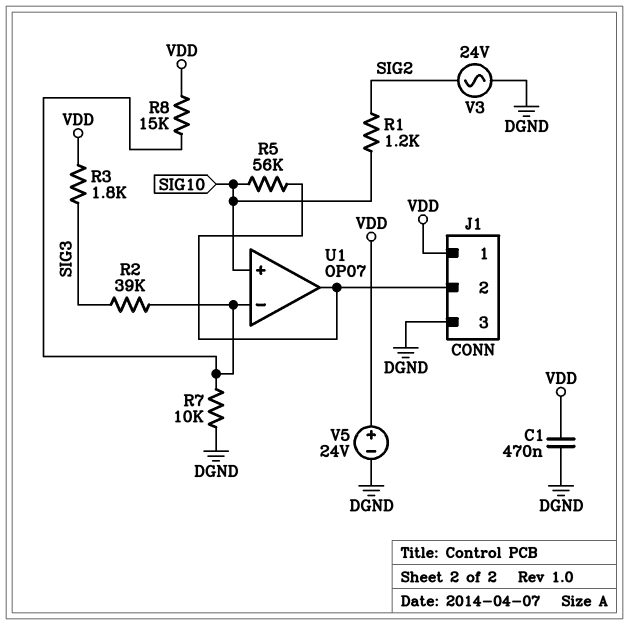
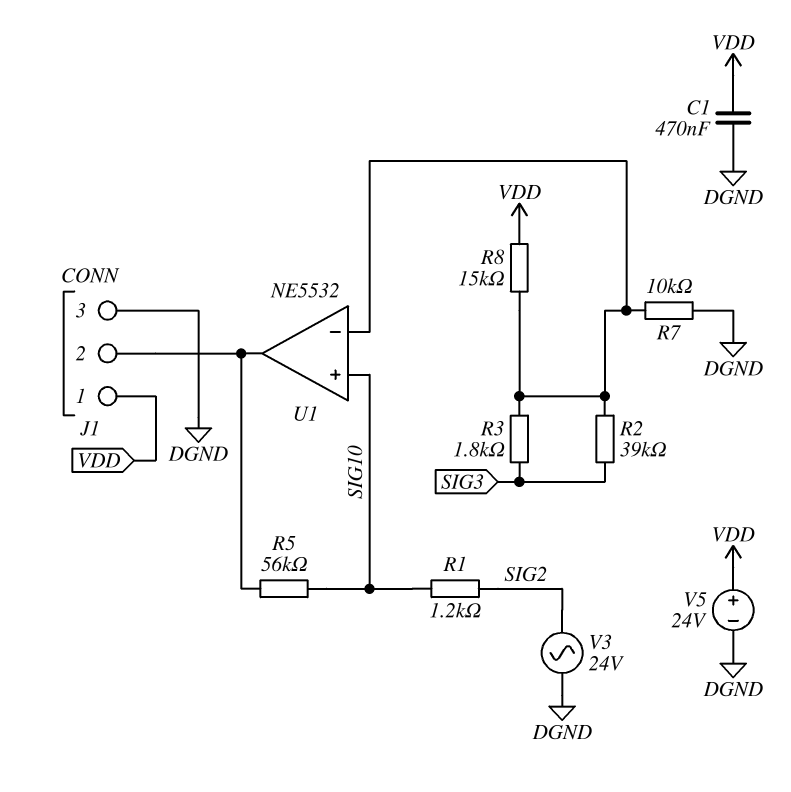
R3: 1.8k (SIG3, VDD) -> 1.8k (SIG3, U1/in-)
U1: OP07 -> NE5532

